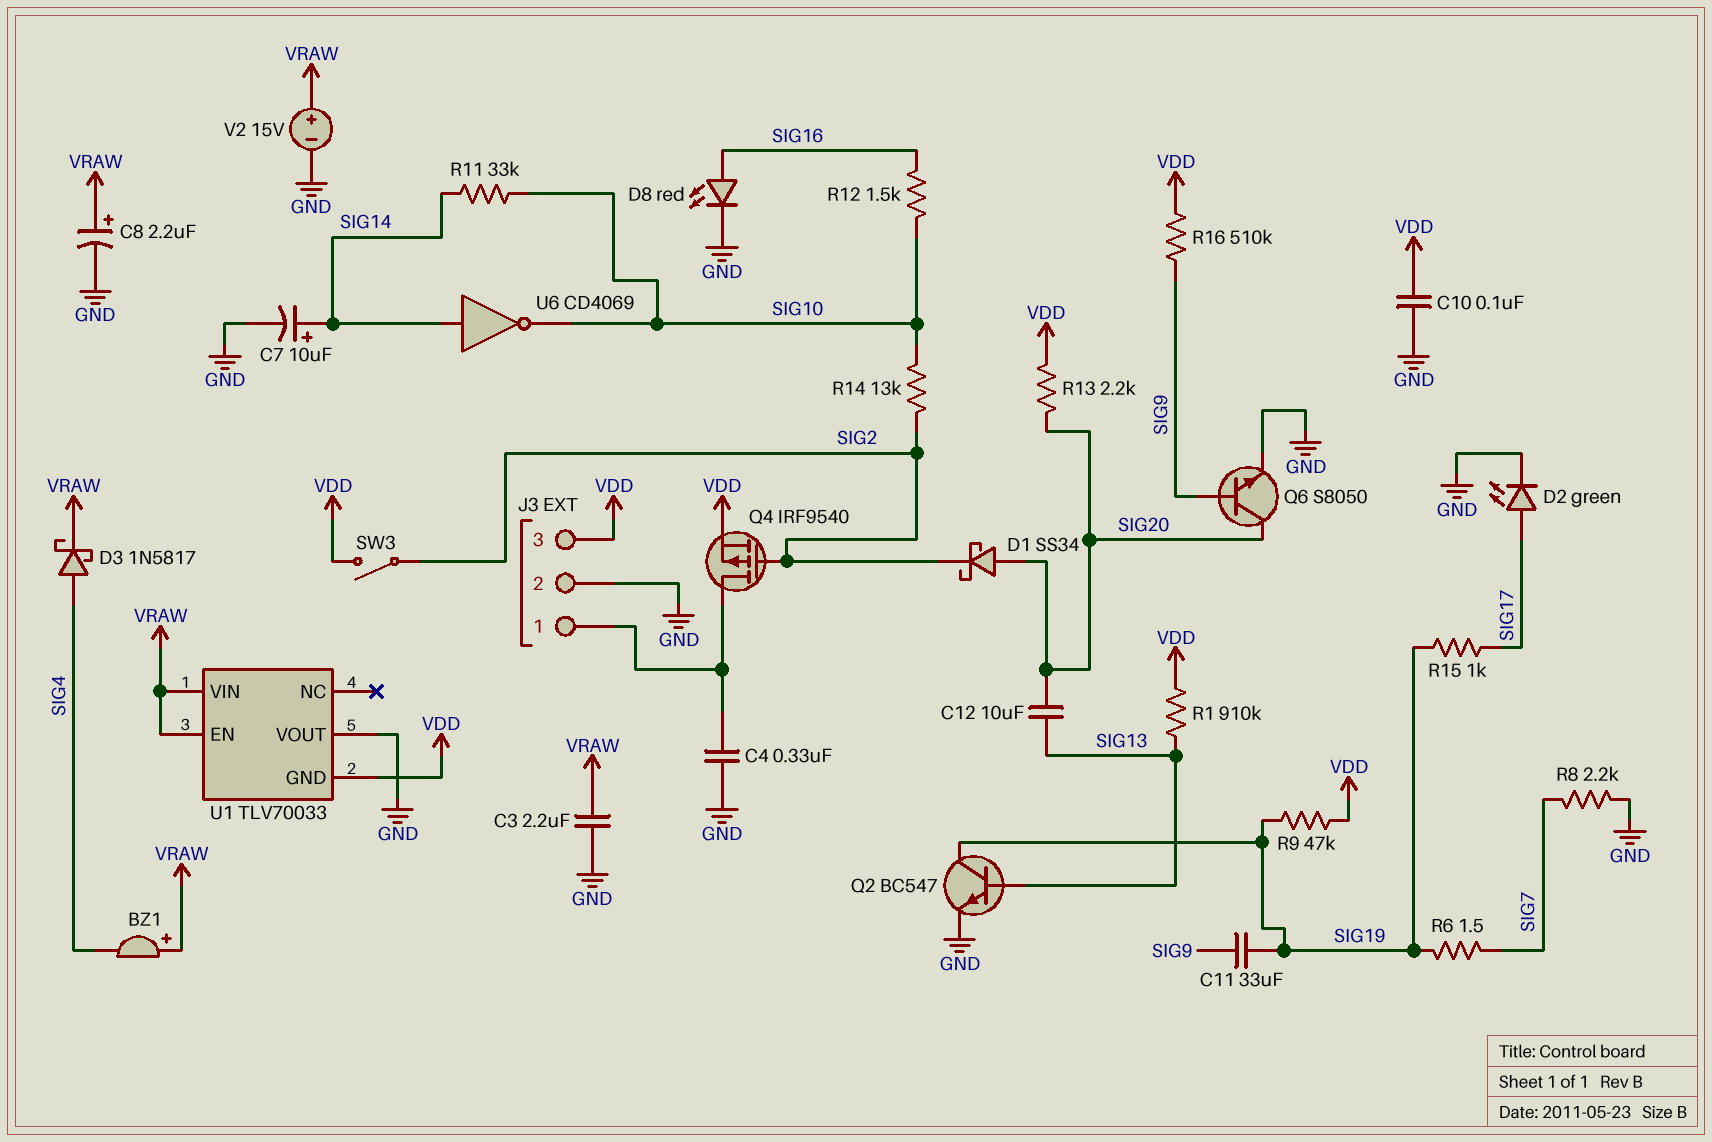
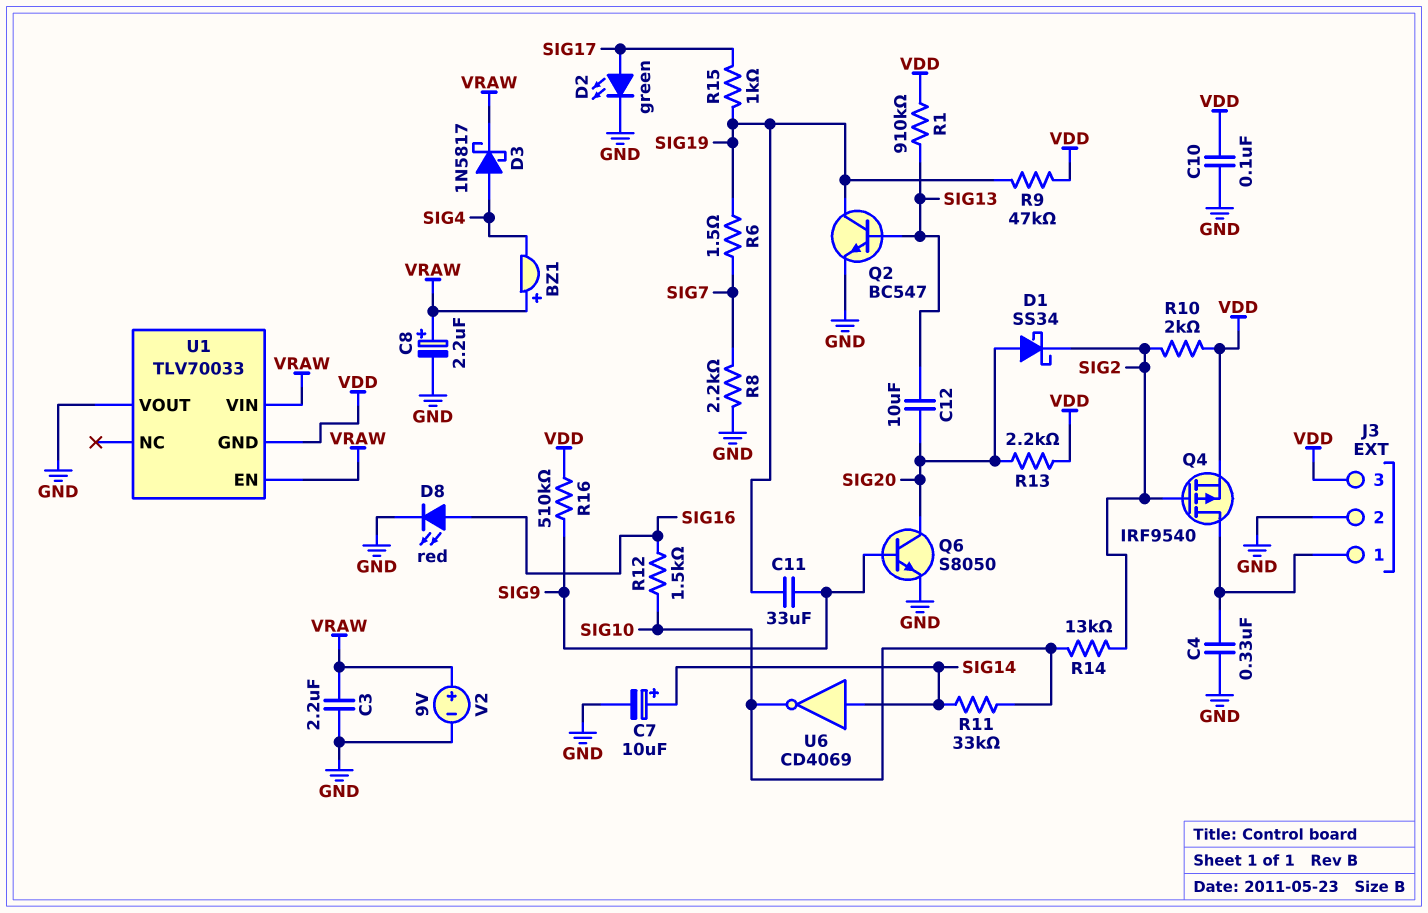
R10: none -> 2k (SIG2, VDD)
SW3: switch (SIG2, VDD) -> none
V2: 15V (plus VRAW, minus GND) -> 9V (plus VRAW, minus GND)

